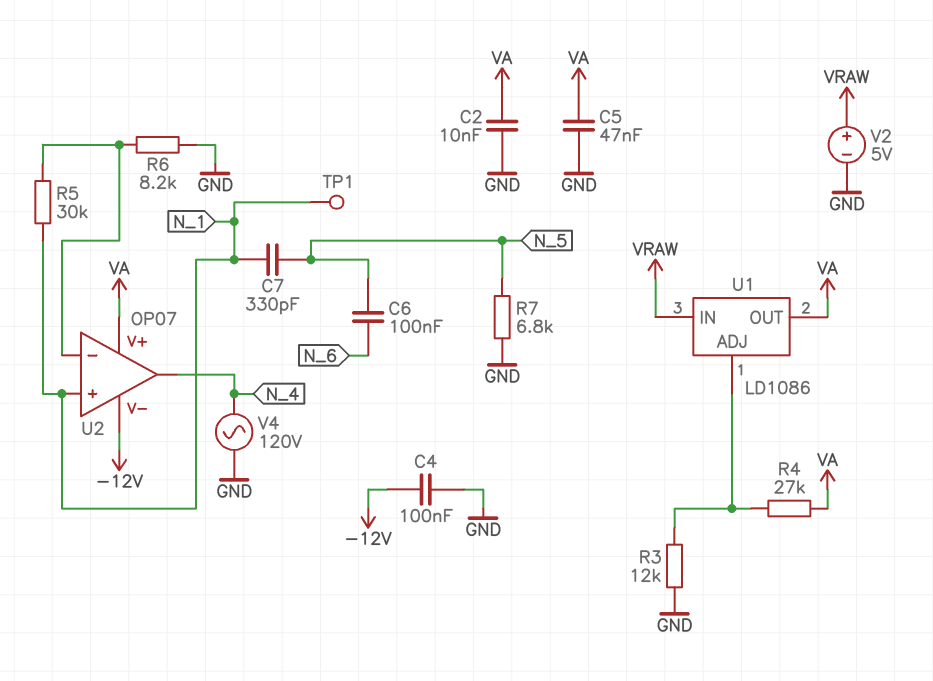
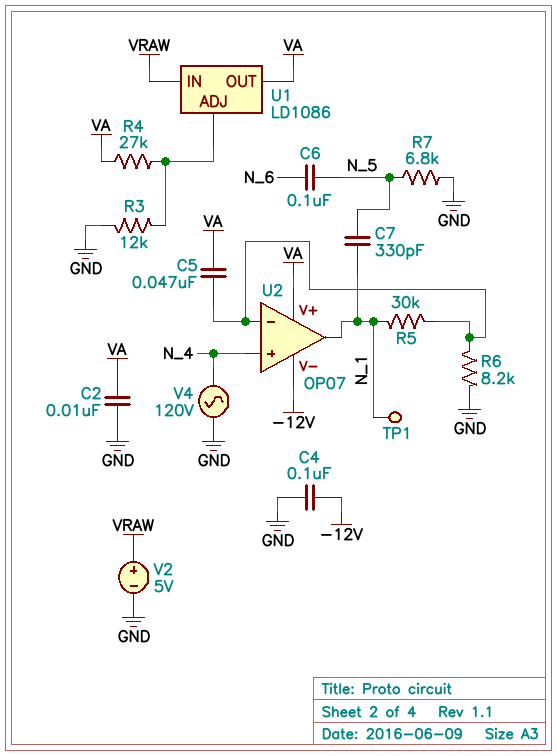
C5: 47nF (GND, VA) -> 47nF (U2/in-, VA)
U2 pin in+: N_1 -> N_4
U2 pin out: N_4 -> N_1

